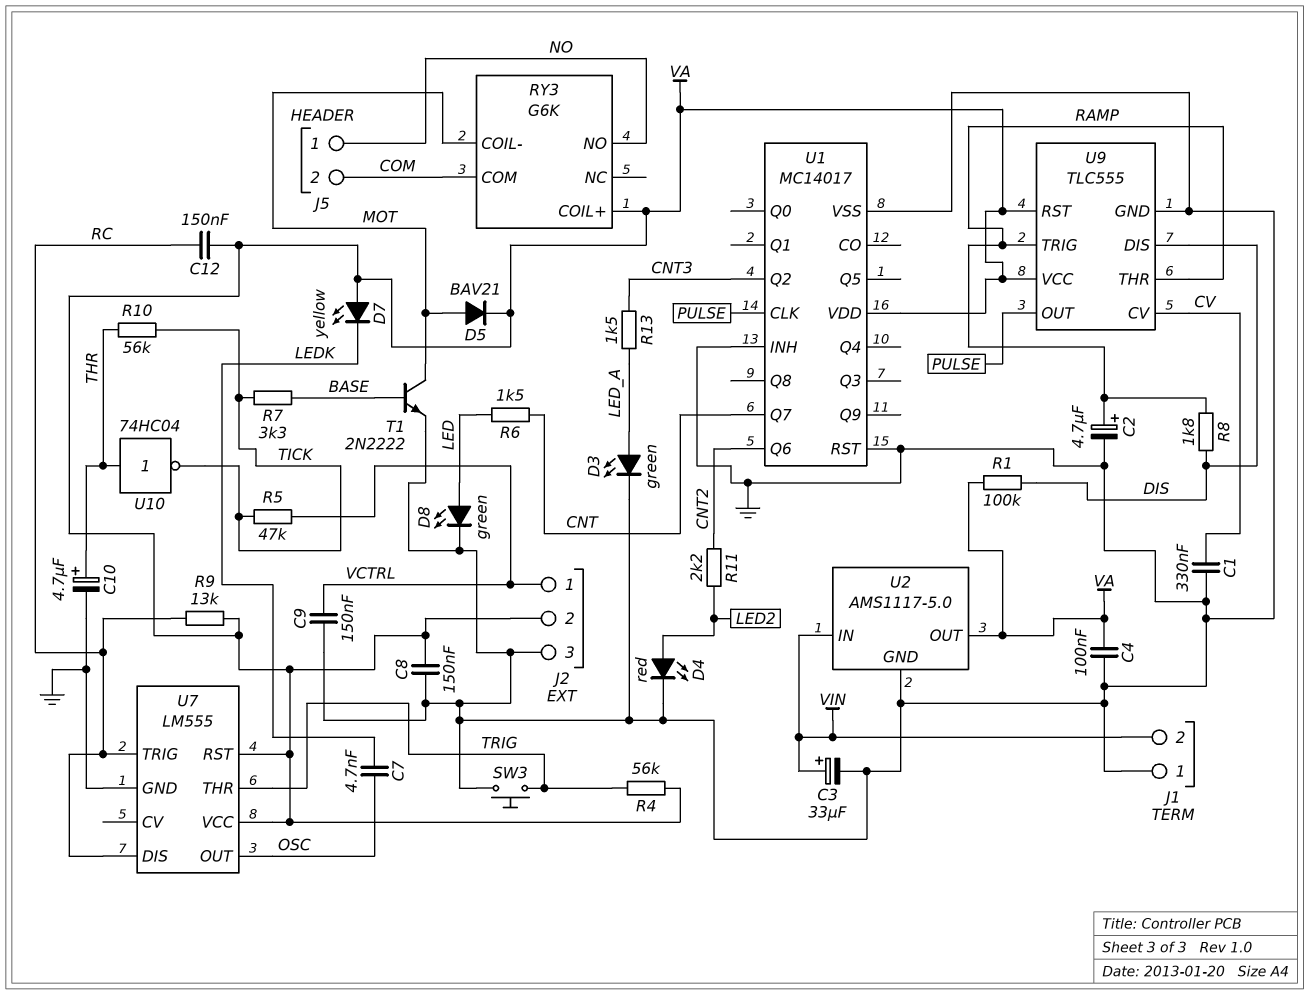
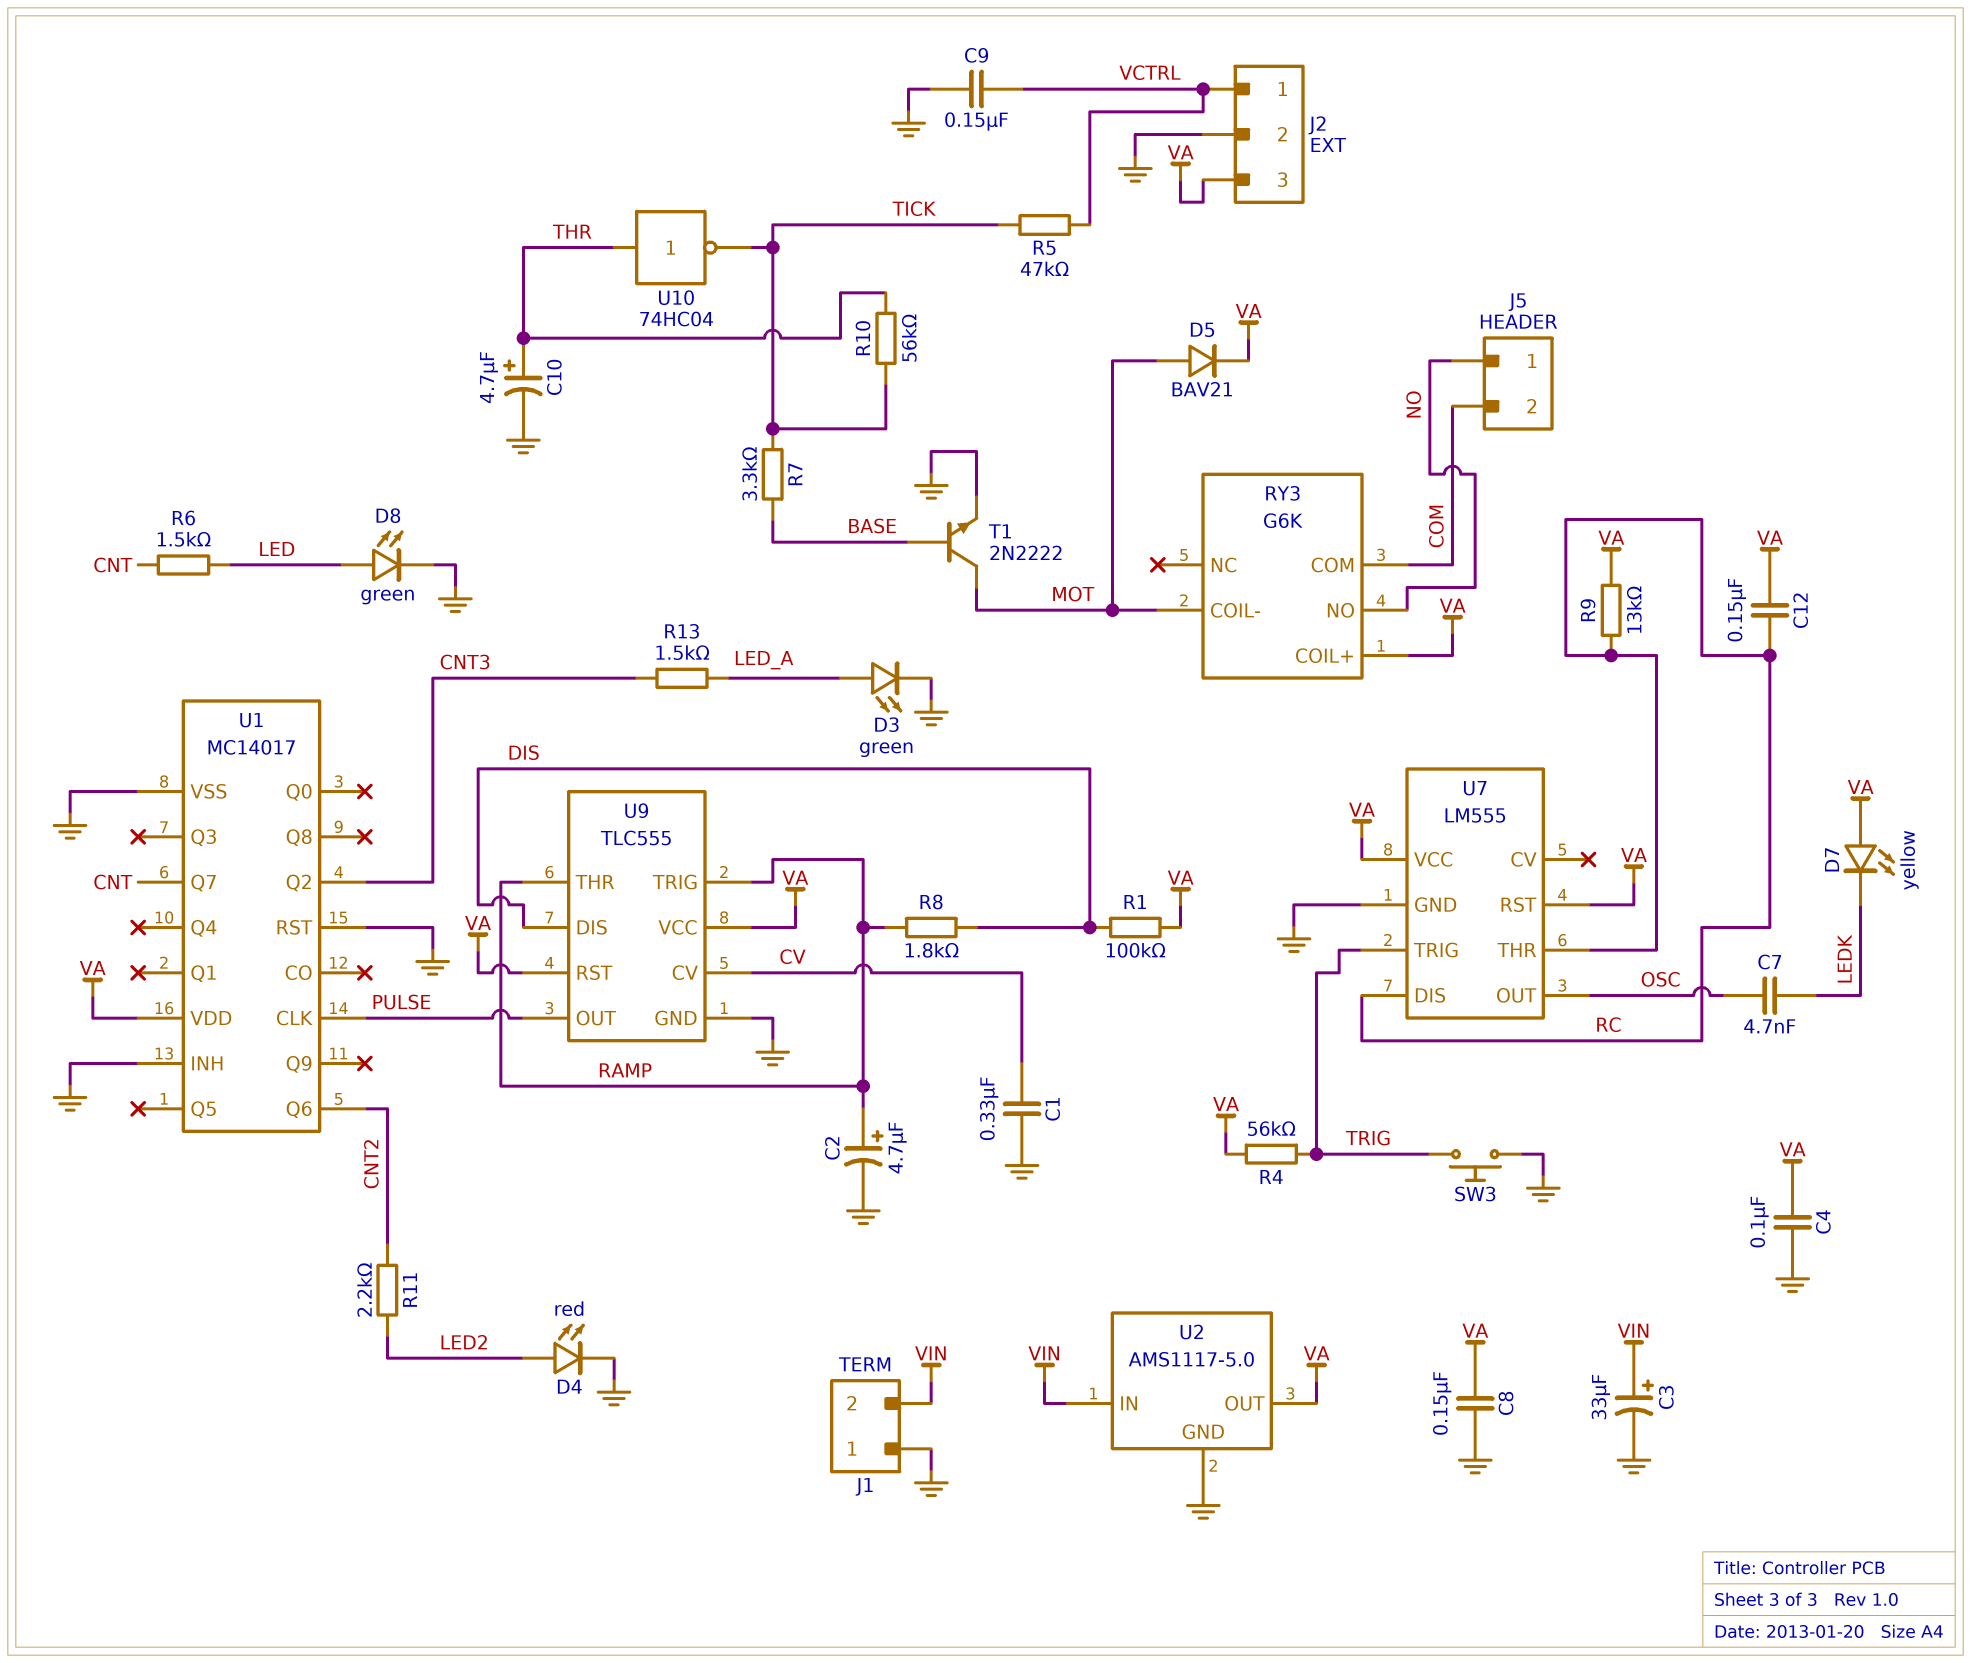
J2 pin 2: VA -> GND
J2 pin 3: GND -> VA
U7 pin THR: TRIG -> RC
U7 pin TRIG: RC -> TRIG

